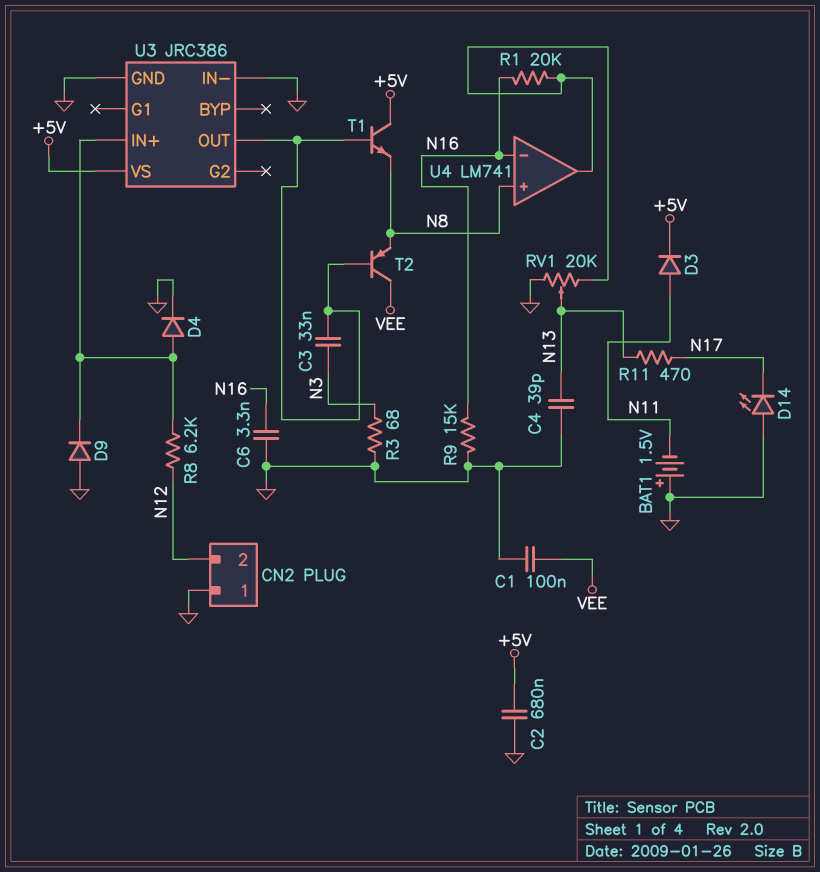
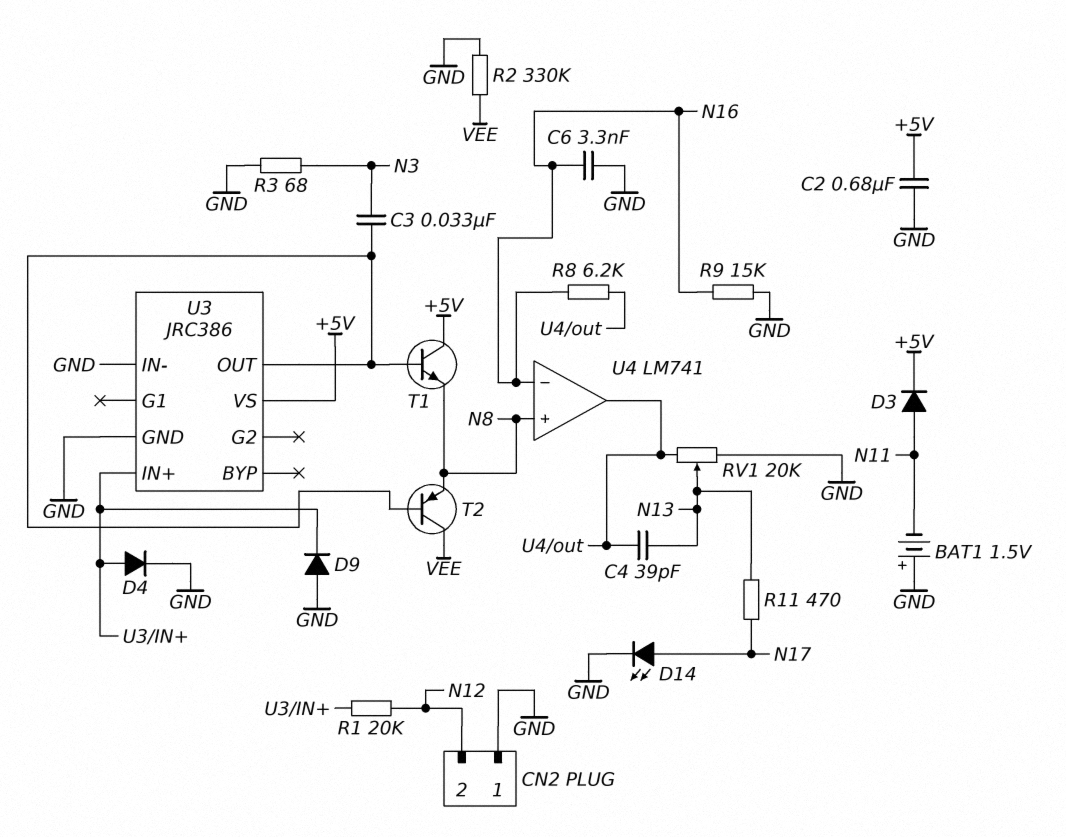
C1: 100nF (GND, VEE) -> none
C4: 39pF (GND, N13) -> 39pF (N13, U4/out)
D14: LED (A GND, K N17) -> LED (A N17, K GND)
R1: 20k (N16, U4/out) -> 20k (N12, U3/IN+)
R2: none -> 330k (GND, VEE)
R8: 6.2k (N12, U3/IN+) -> 6.2k (N16, U4/out)

